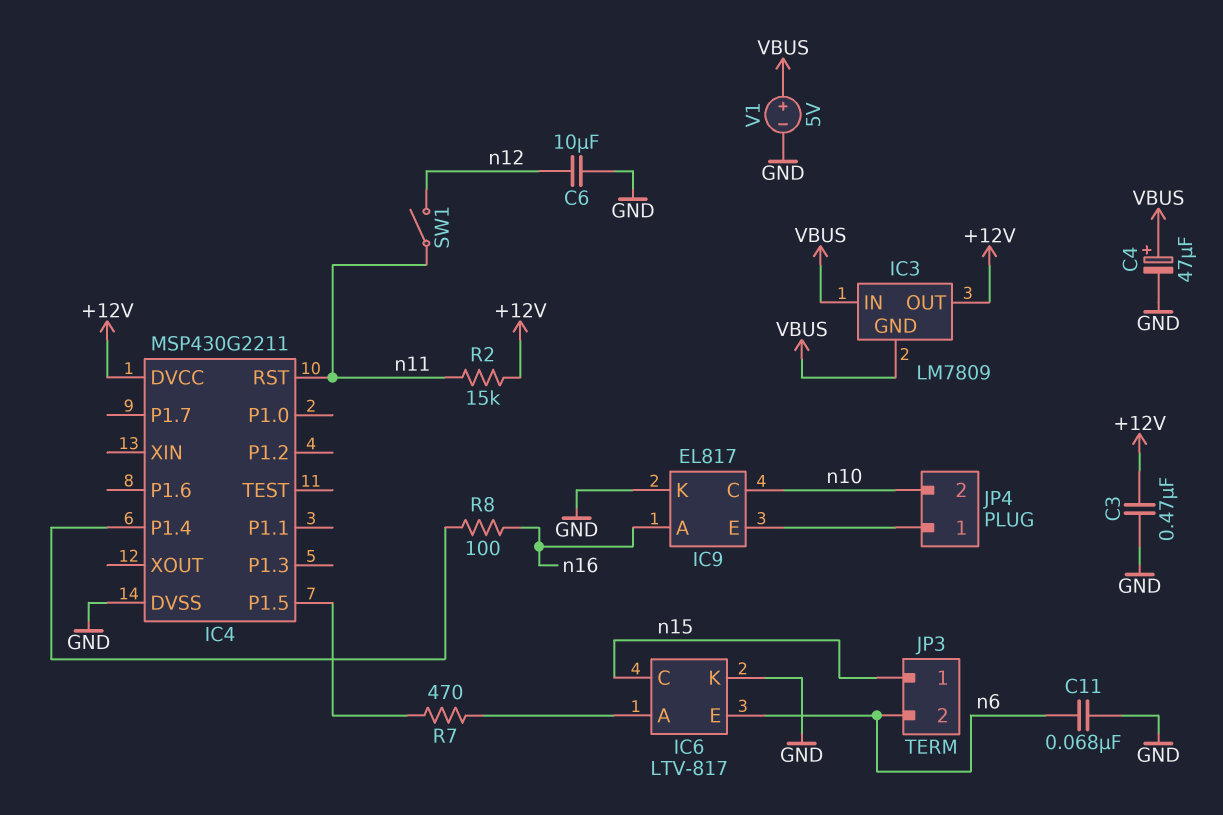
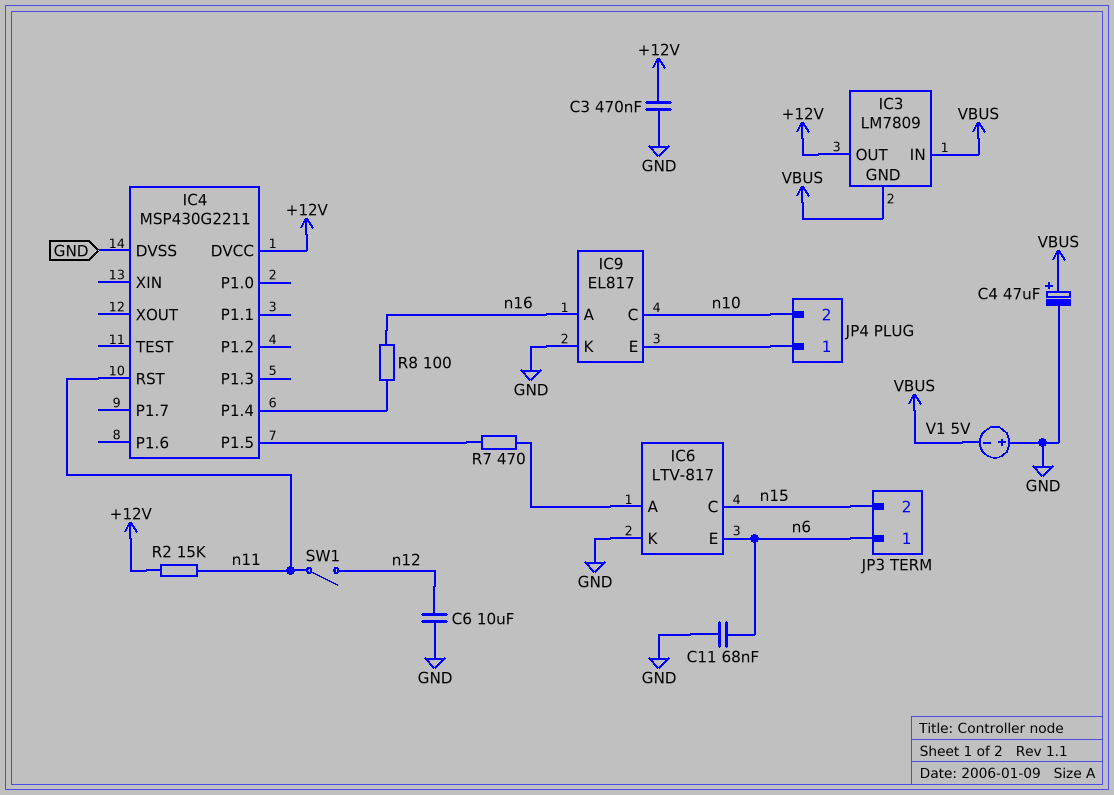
JP3 pin 1: n15 -> n6
JP3 pin 2: n6 -> n15
V1: 5V (plus VBUS, minus GND) -> 5V (plus GND, minus VBUS)

